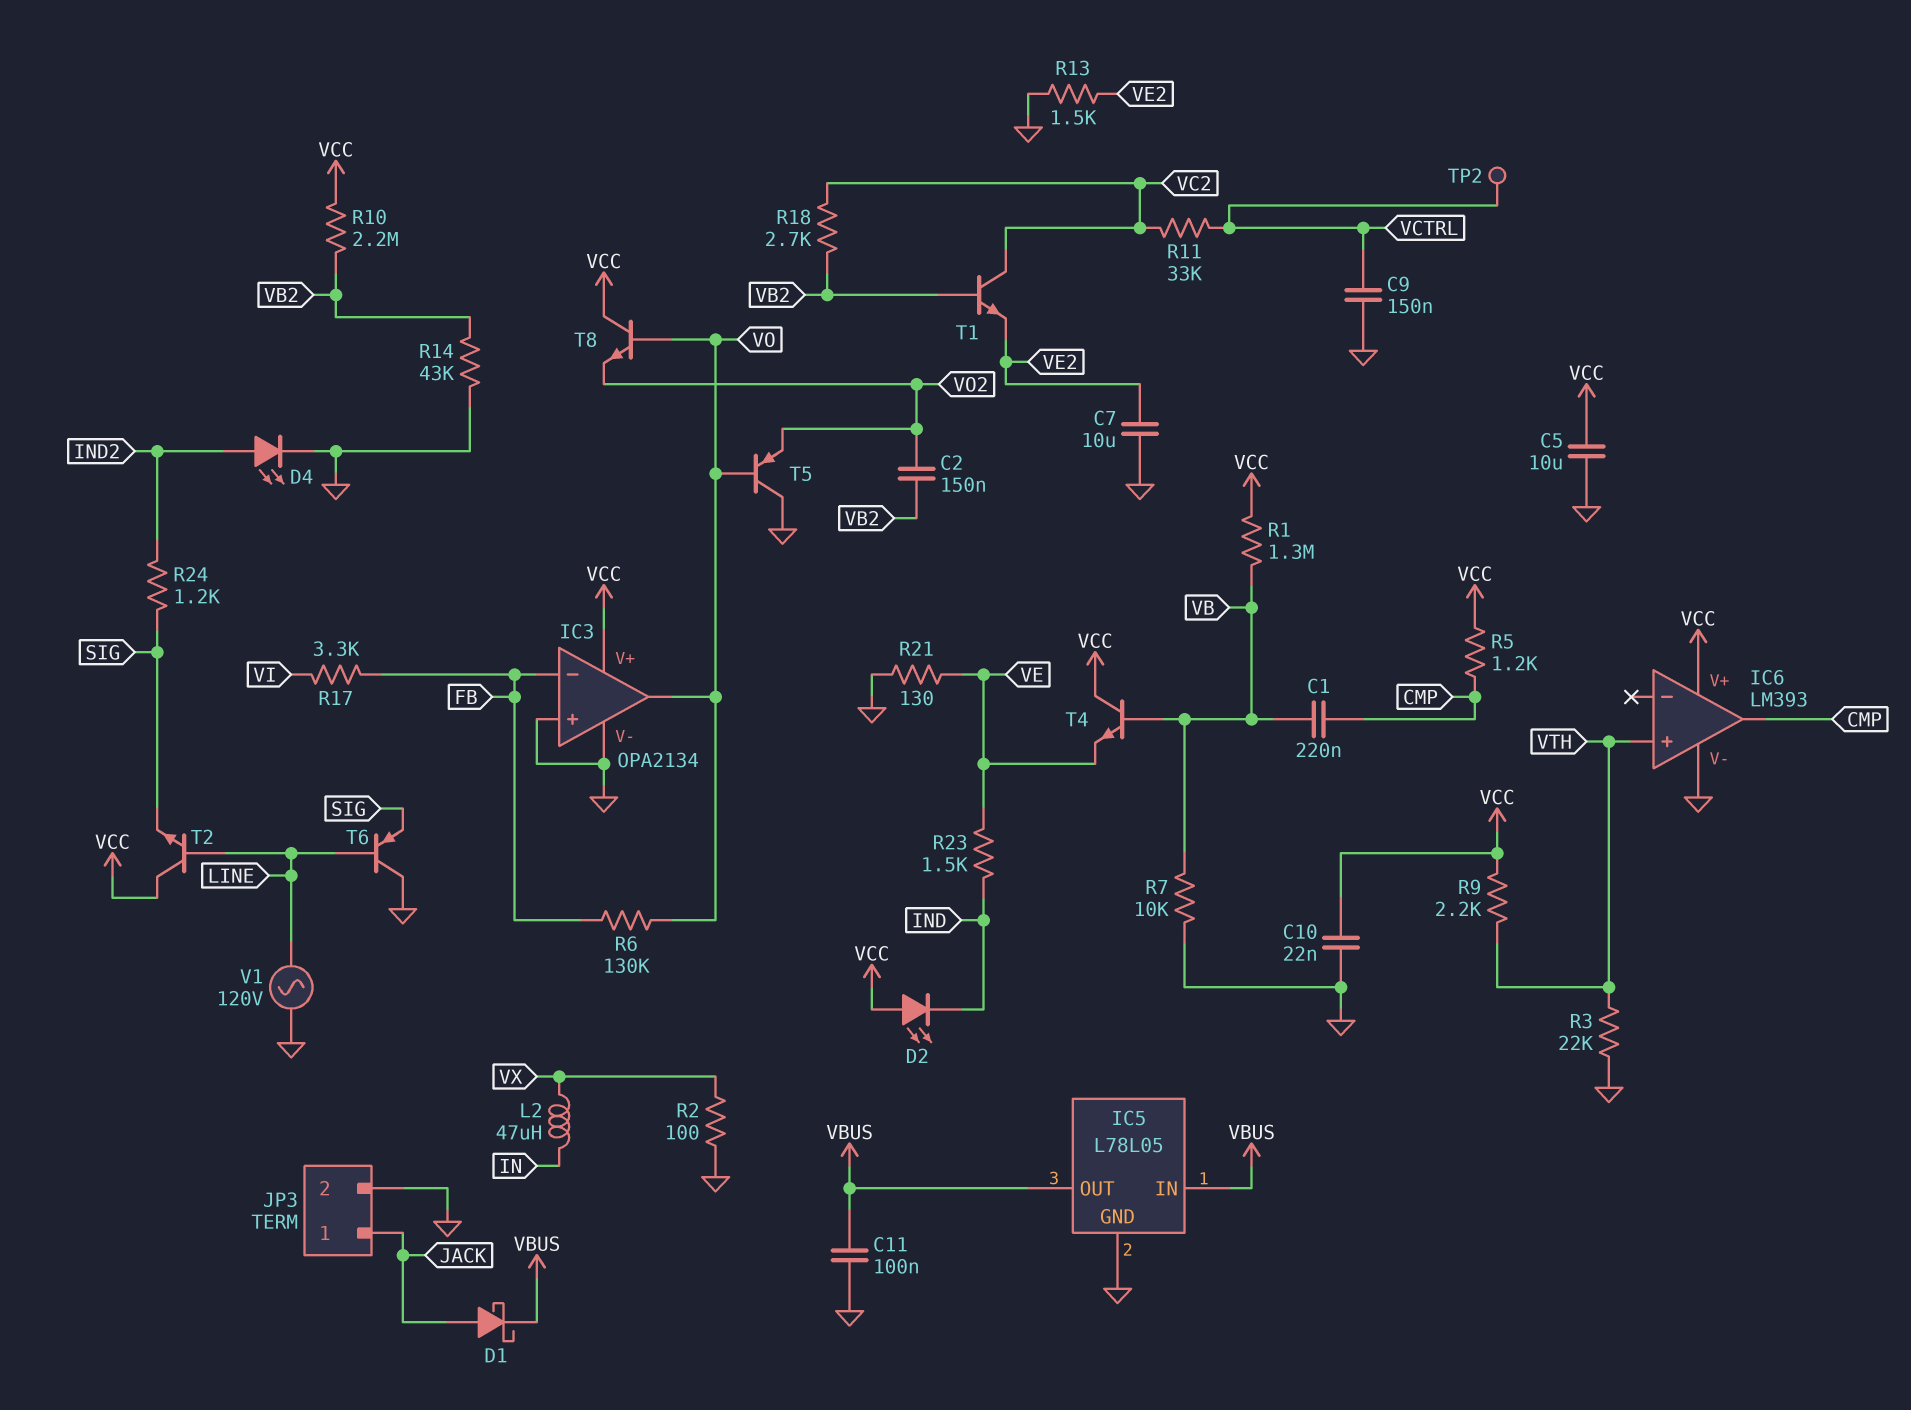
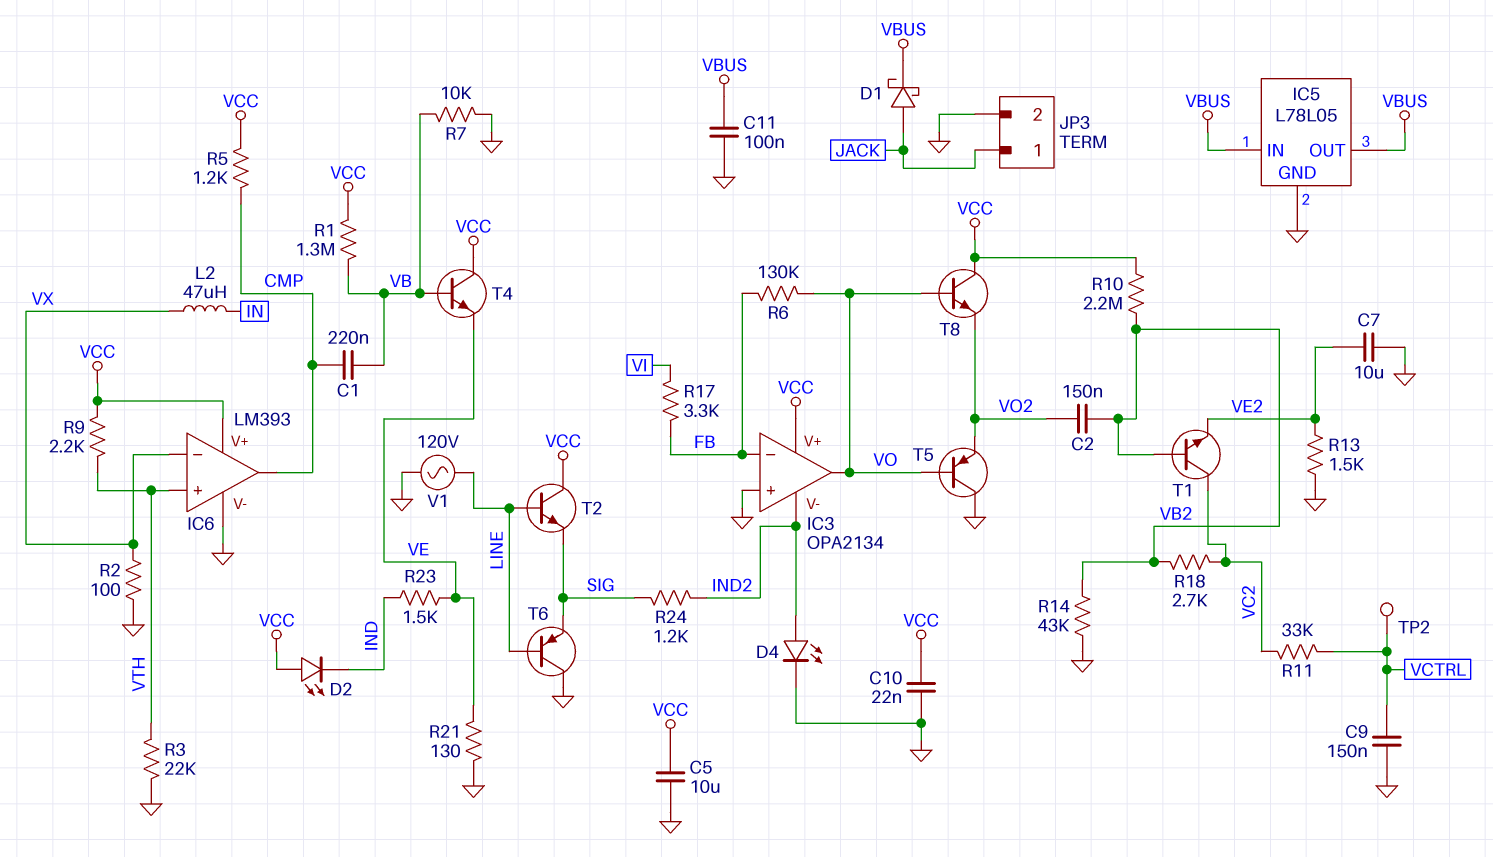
IC3 pin V-: GND -> IND2
IC6 pin in-: none -> VX

